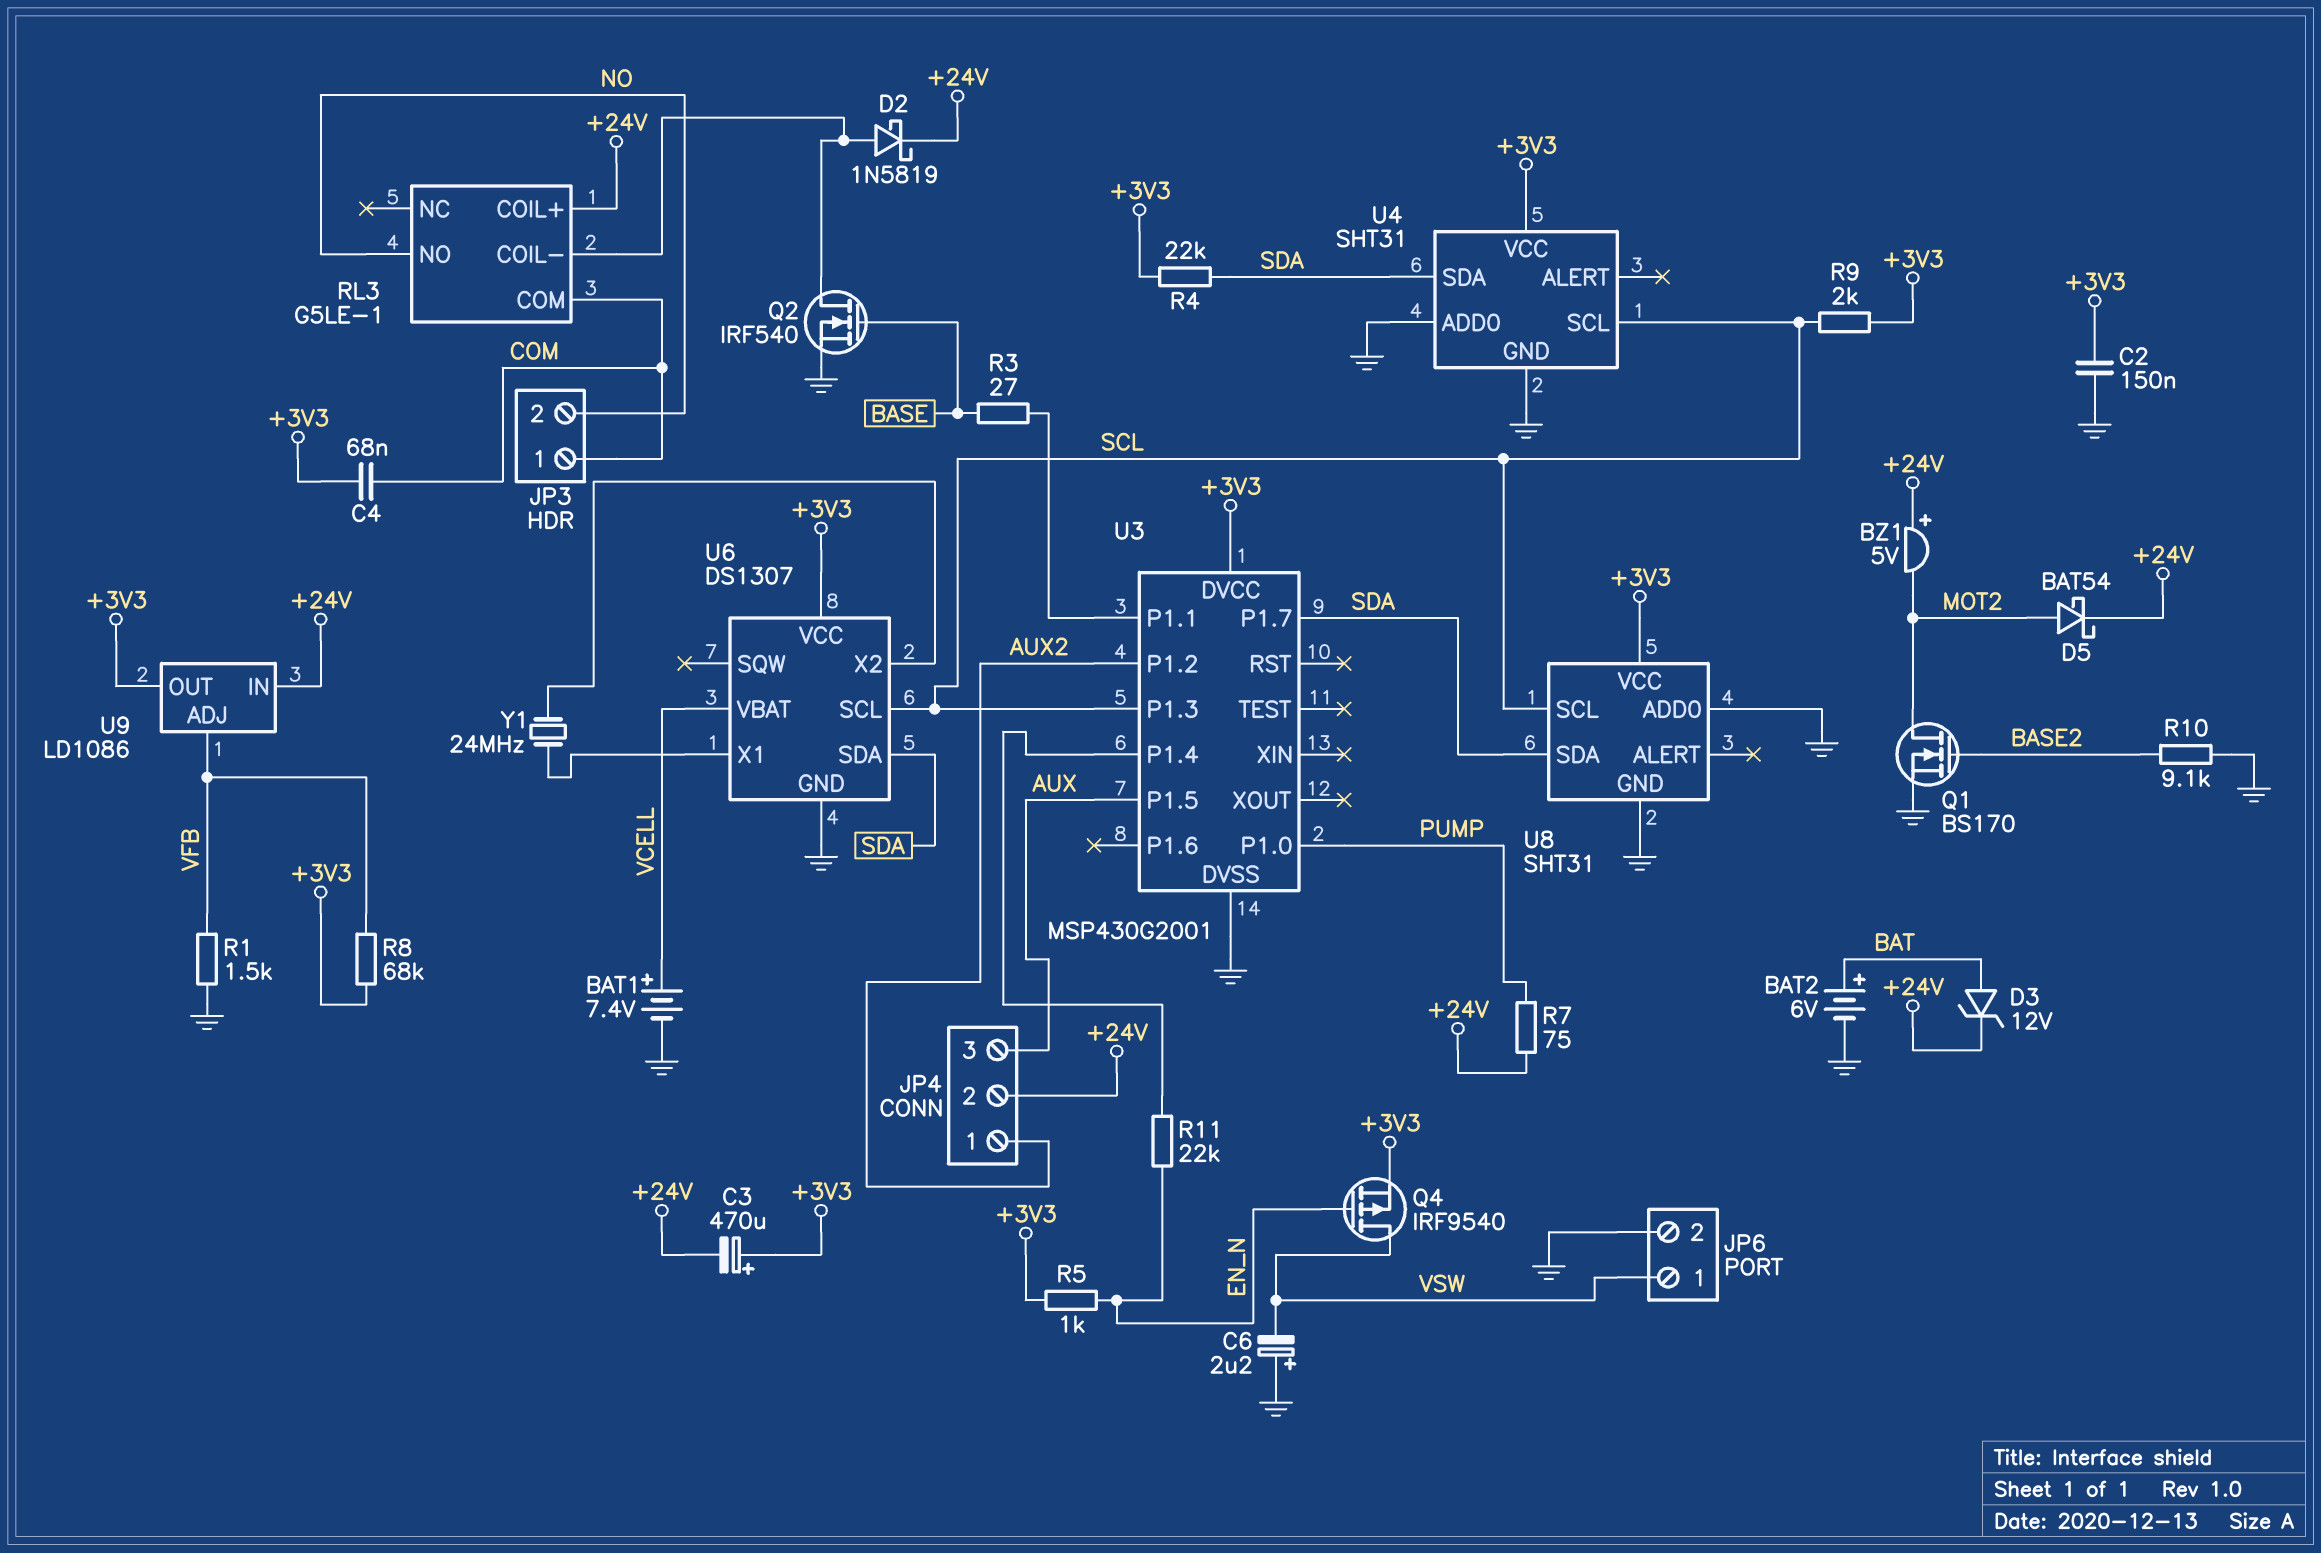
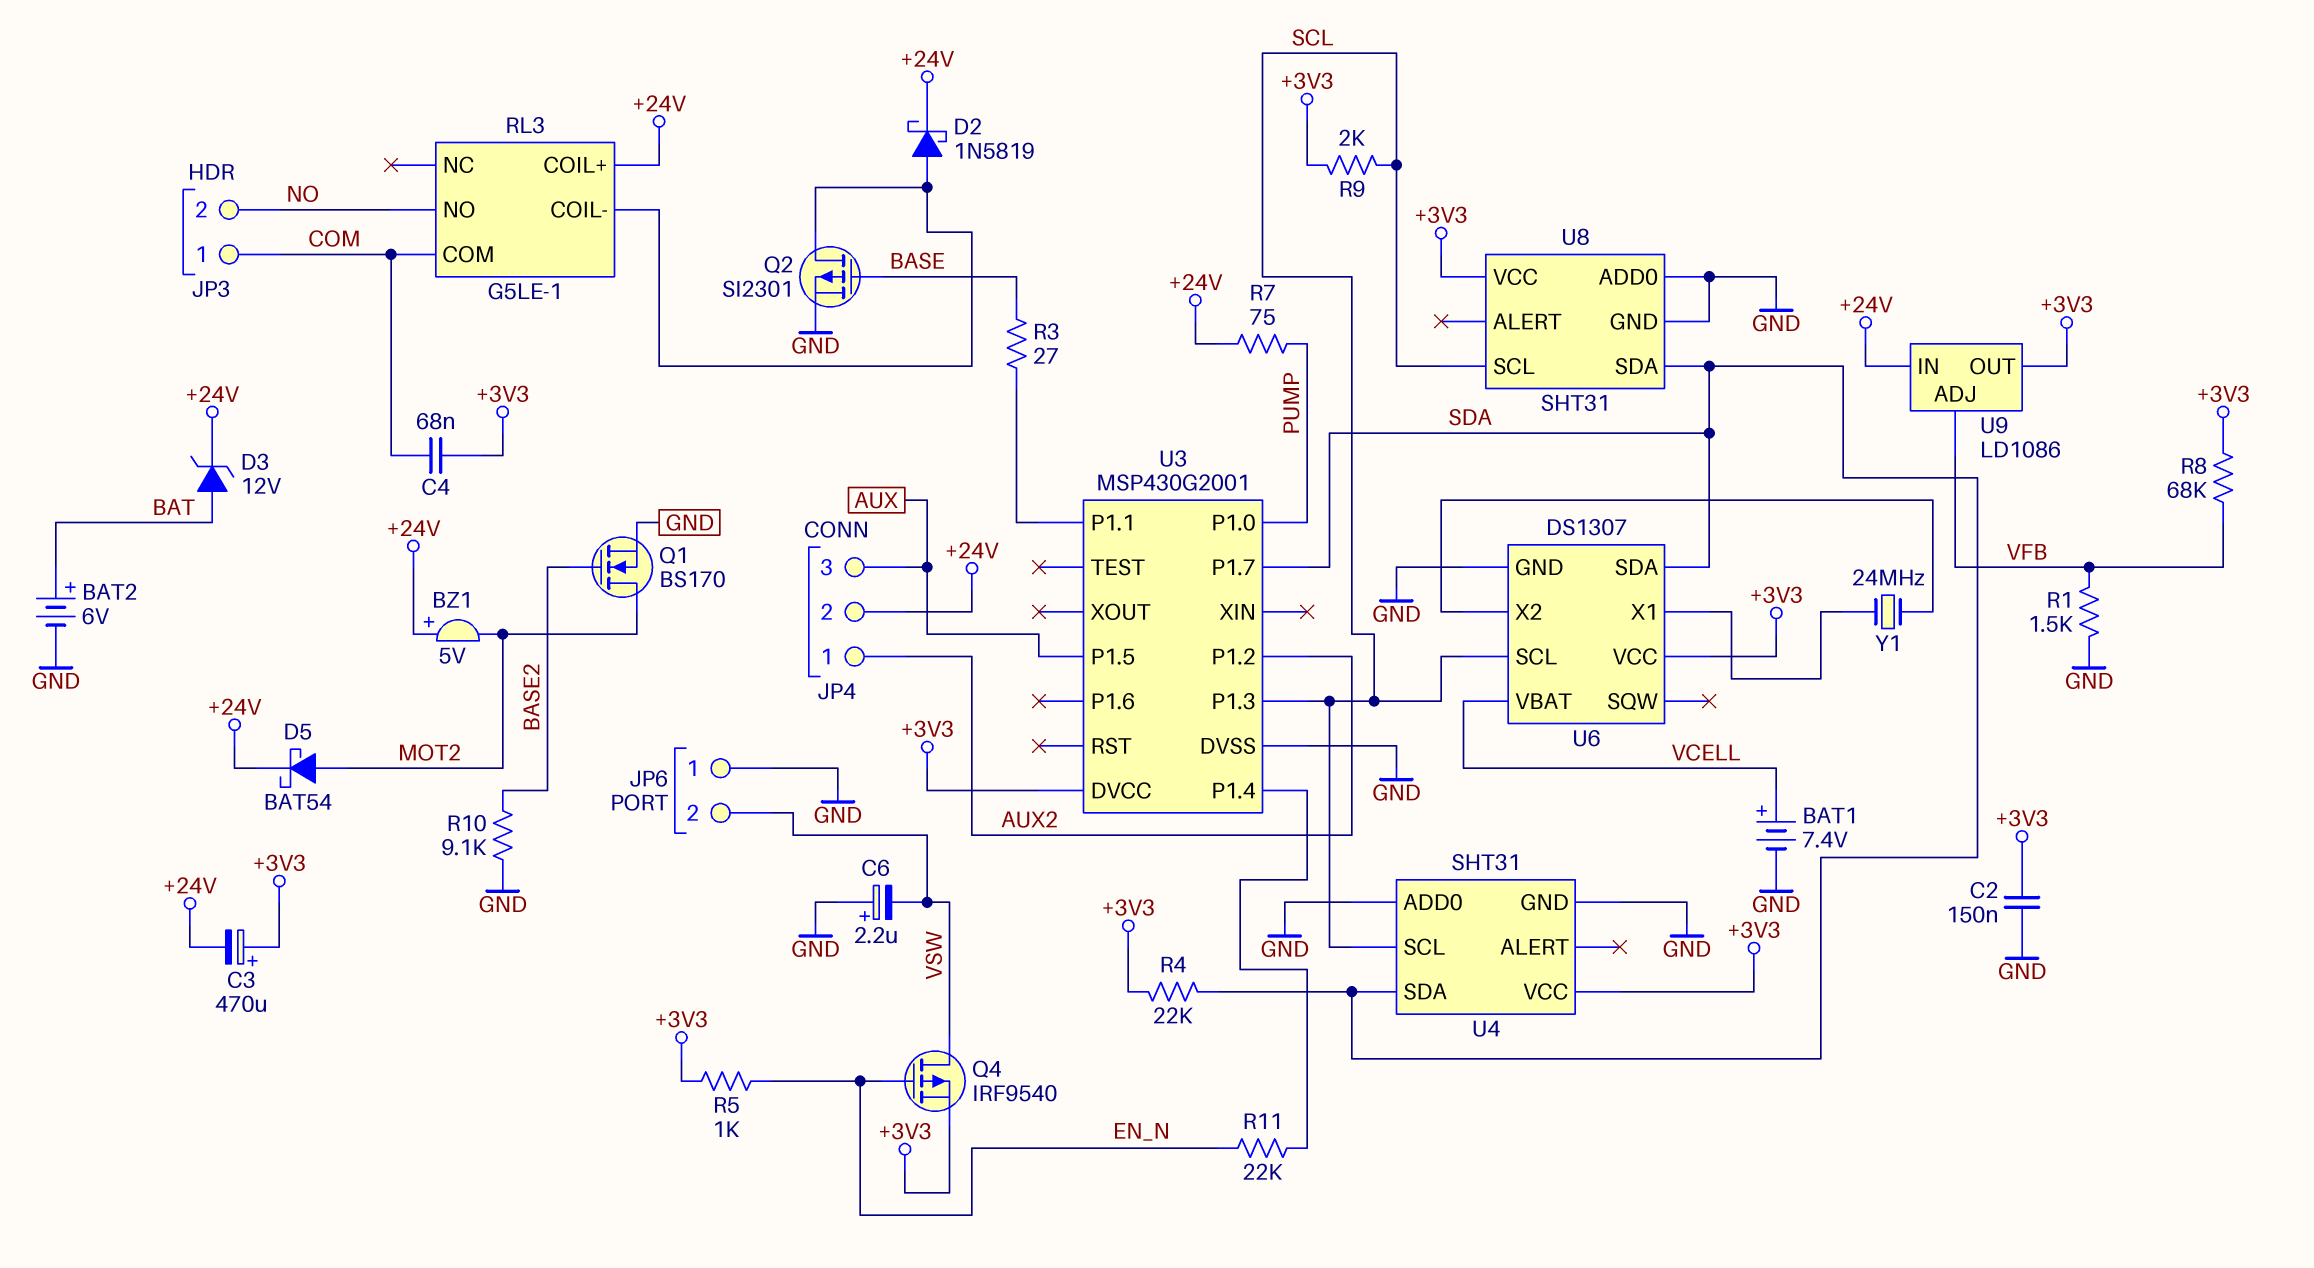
JP6 pin 1: VSW -> GND
JP6 pin 2: GND -> VSW
Q2: NMOS IRF540 (G BASE, D RL3/COIL-, S GND) -> PMOS SI2301 (G BASE, D RL3/COIL-, S GND)

